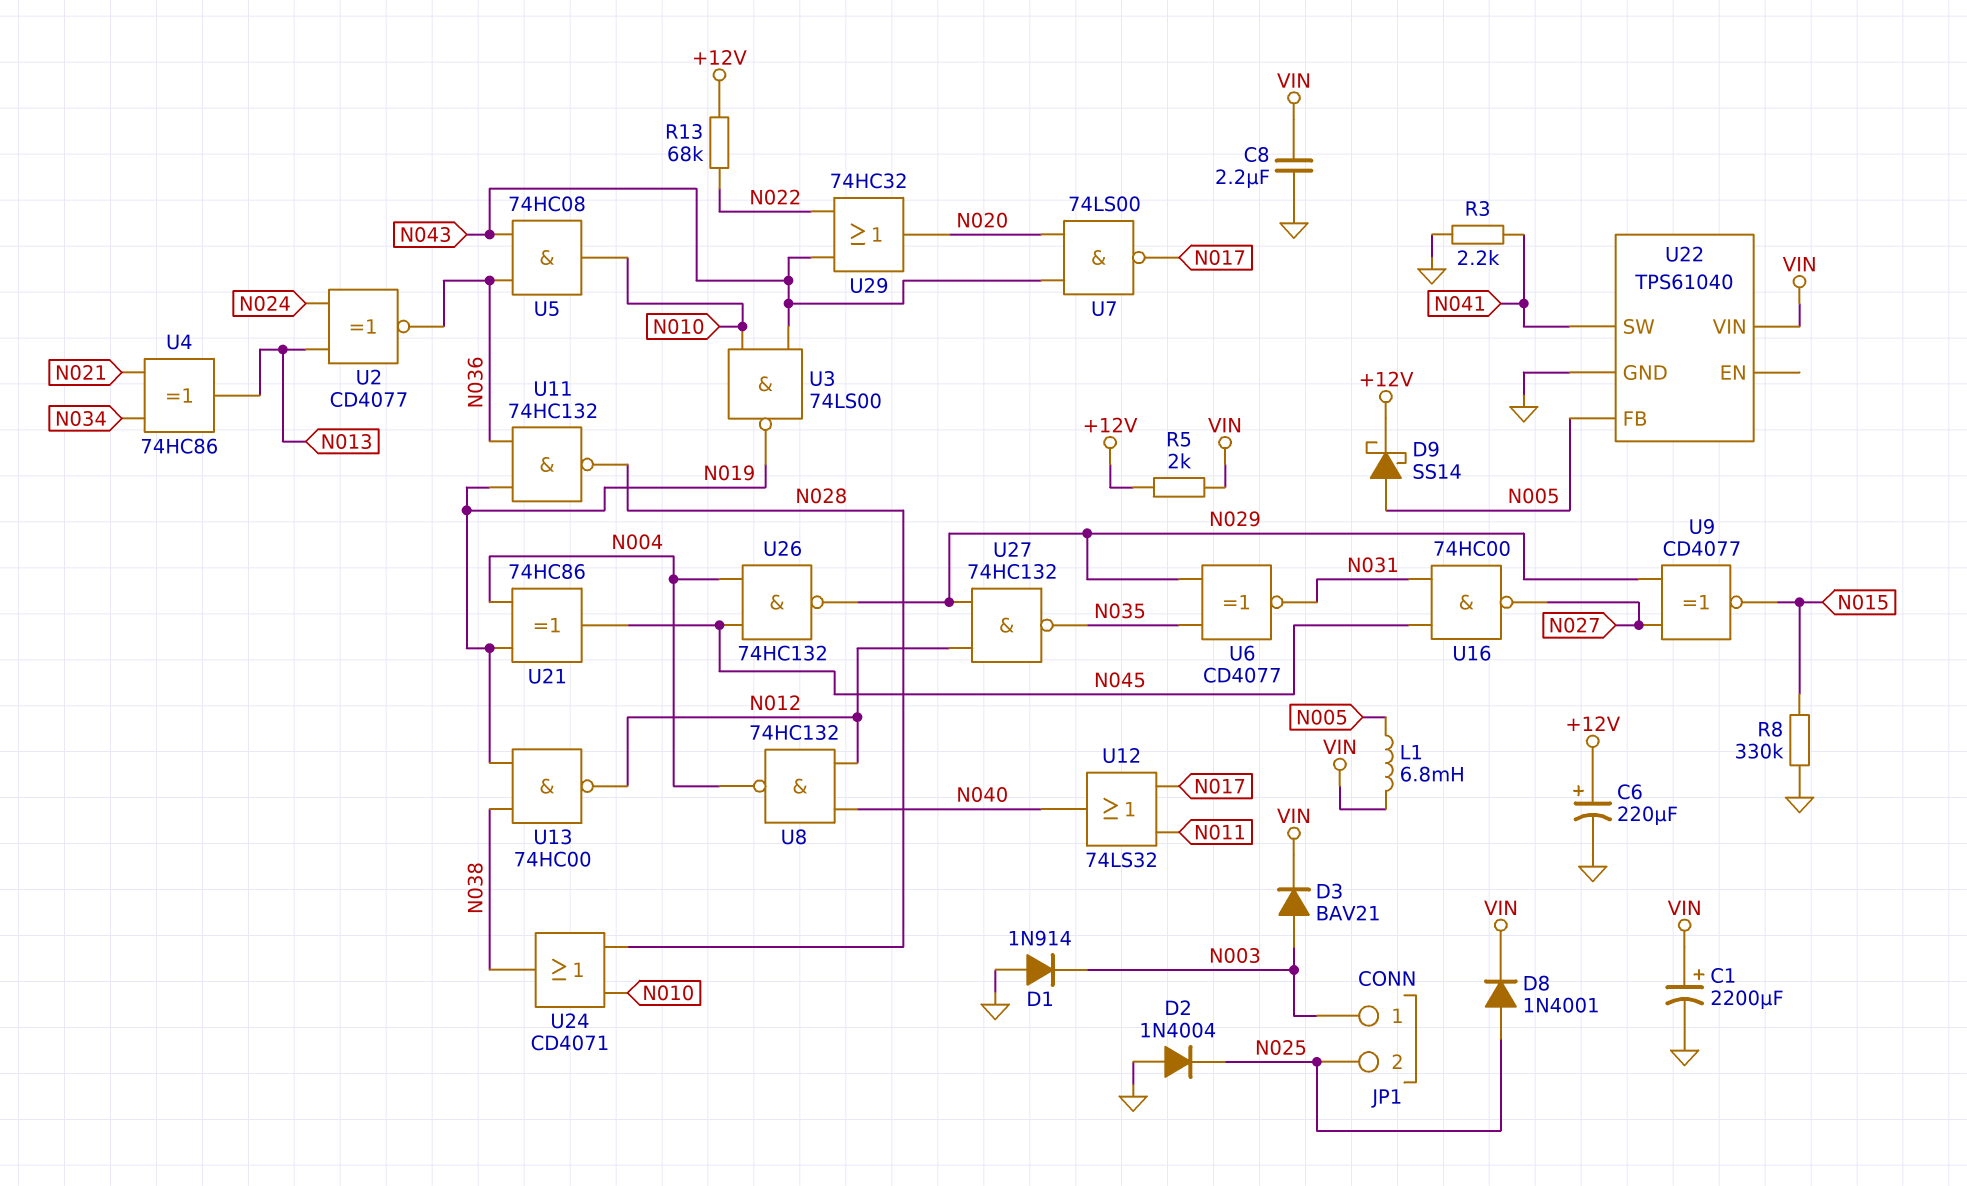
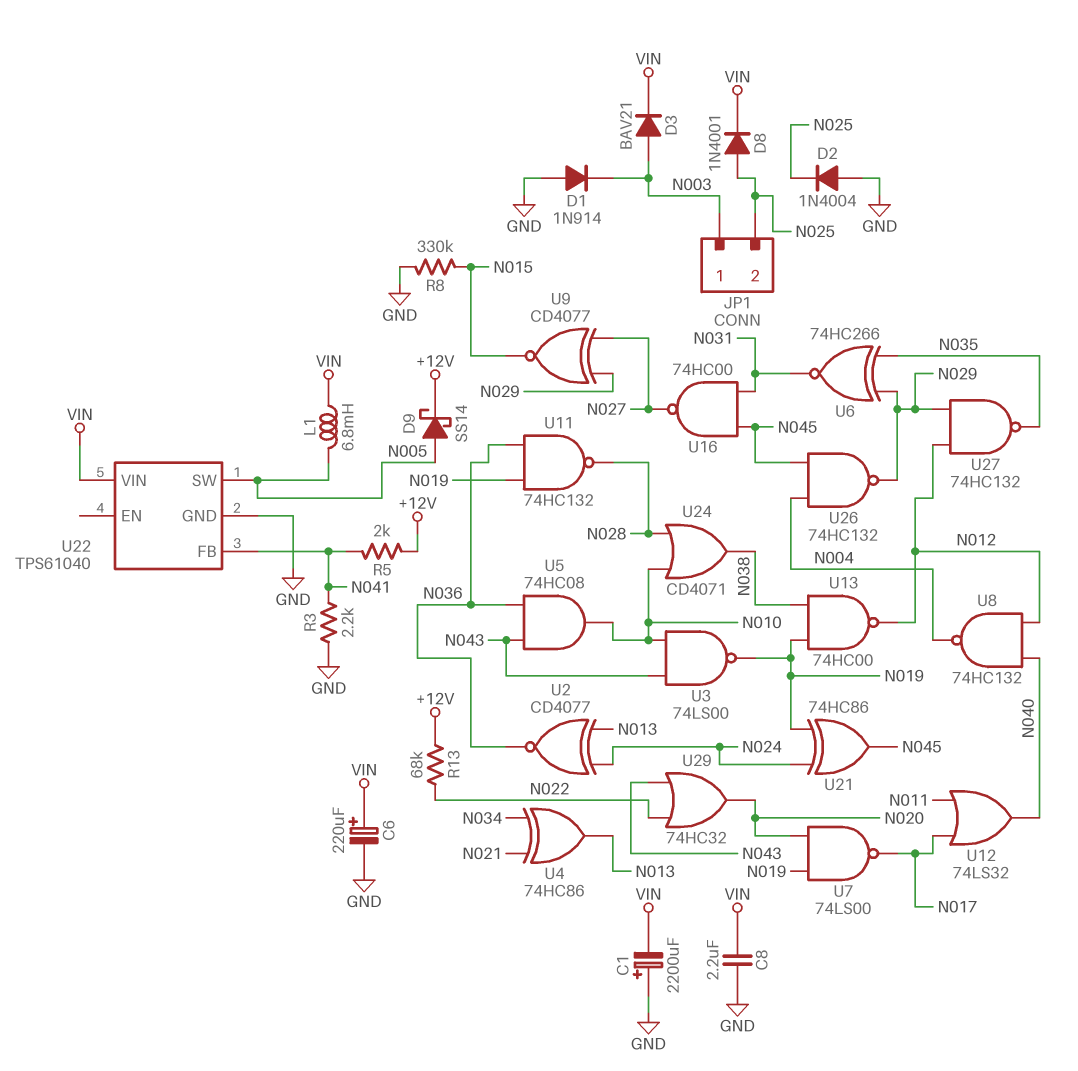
C1: 2200uF (plus VIN, minus GND) -> 2200uF (plus GND, minus VIN)
C6: 220uF (plus +12V, minus GND) -> 220uF (plus VIN, minus GND)
R5: 2k (+12V, VIN) -> 2k (+12V, N041)
U6: XNOR CD4077 (in N029, in N035, out N031) -> XNOR 74HC266 (in N029, in N035, out N031)
U7: NAND 74LS00 (in N020, in N043, out N017) -> NAND 74LS00 (in N019, in N020, out N017)
U21: XOR 74HC86 (in N004, in N019, out N045) -> XOR 74HC86 (in N019, in N024, out N045)
U22 pin FB: N005 -> N041
U22 pin SW: N041 -> N005

